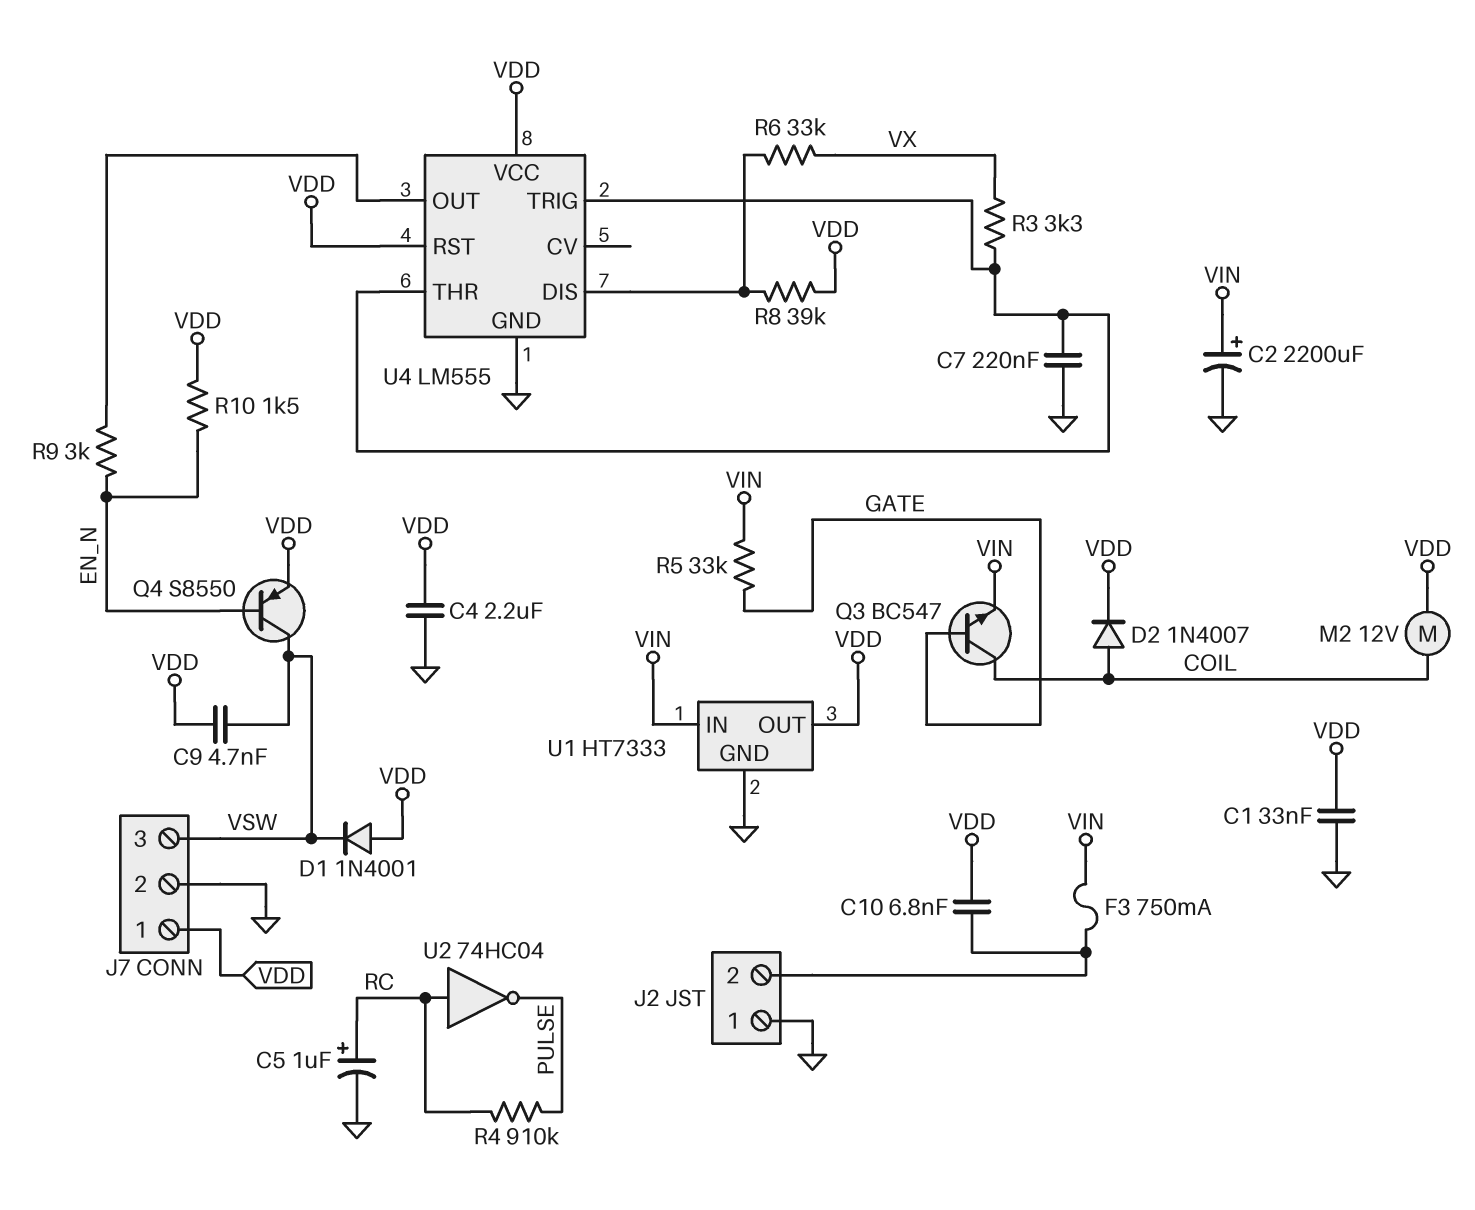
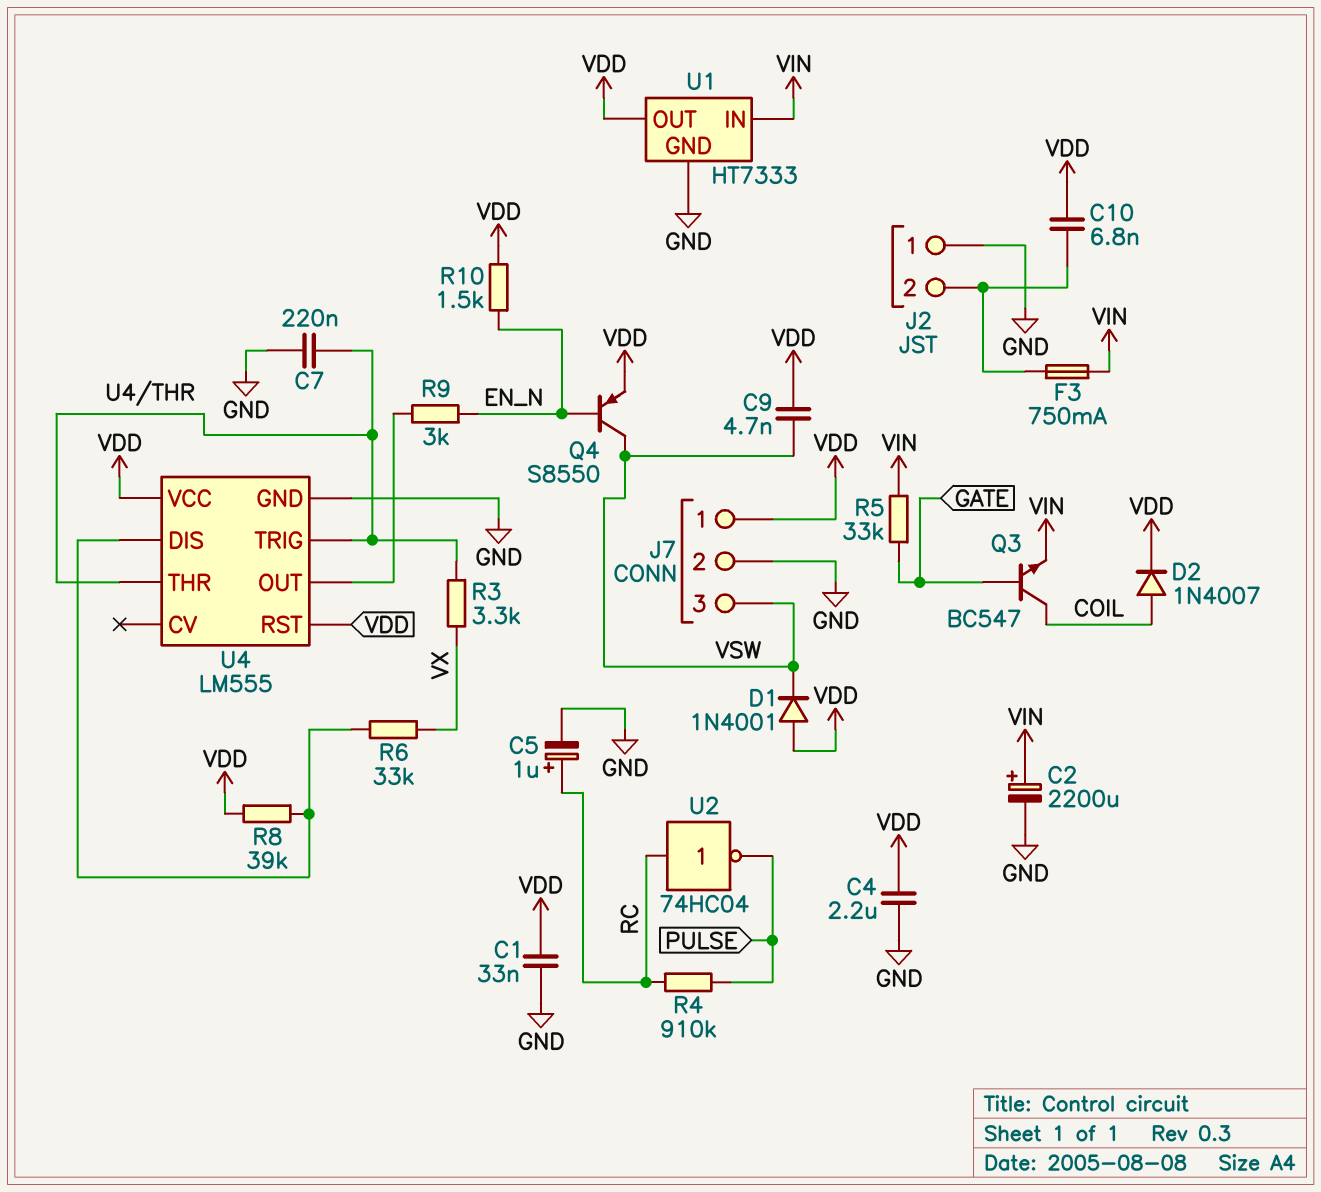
M2: motor 12V (COIL, VDD) -> none

